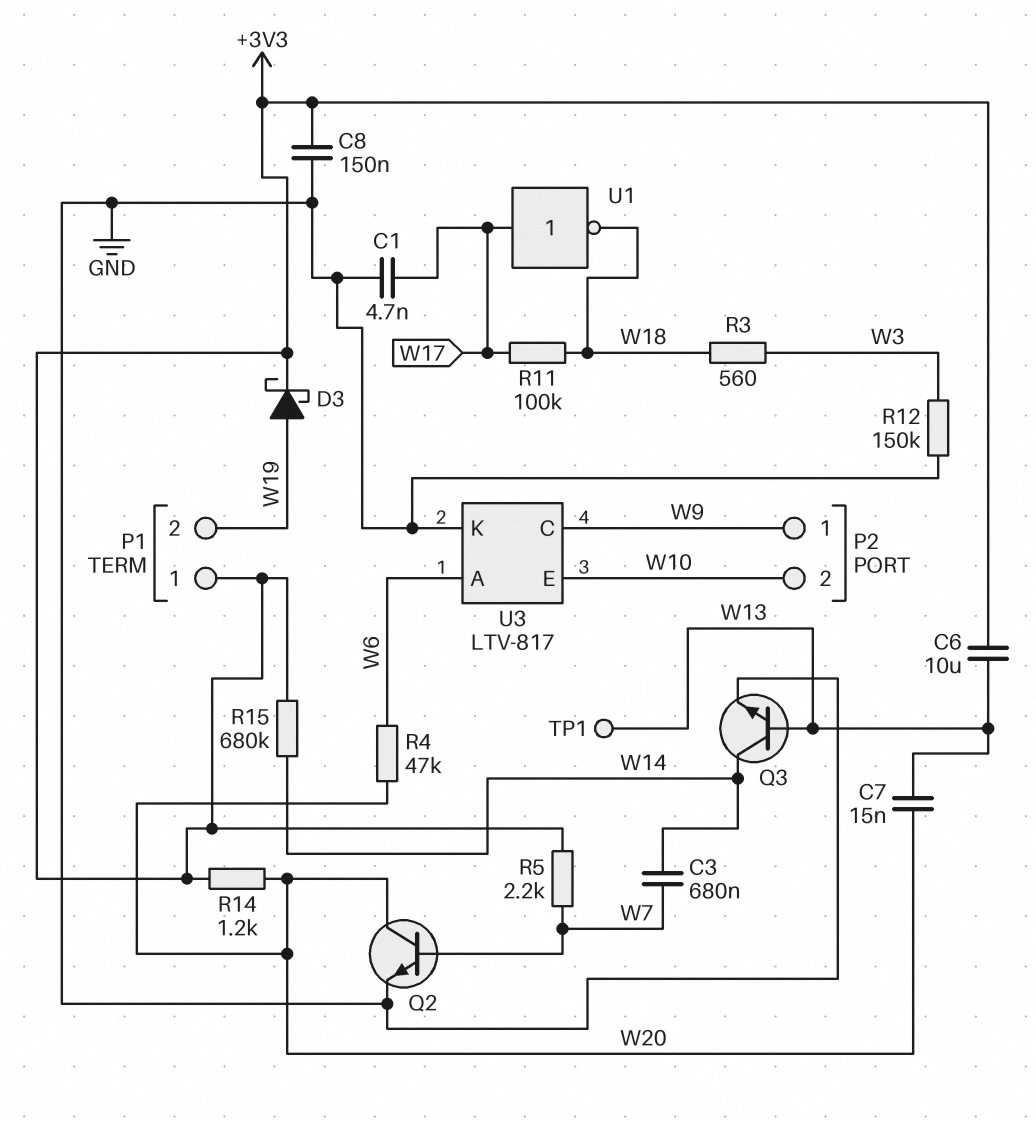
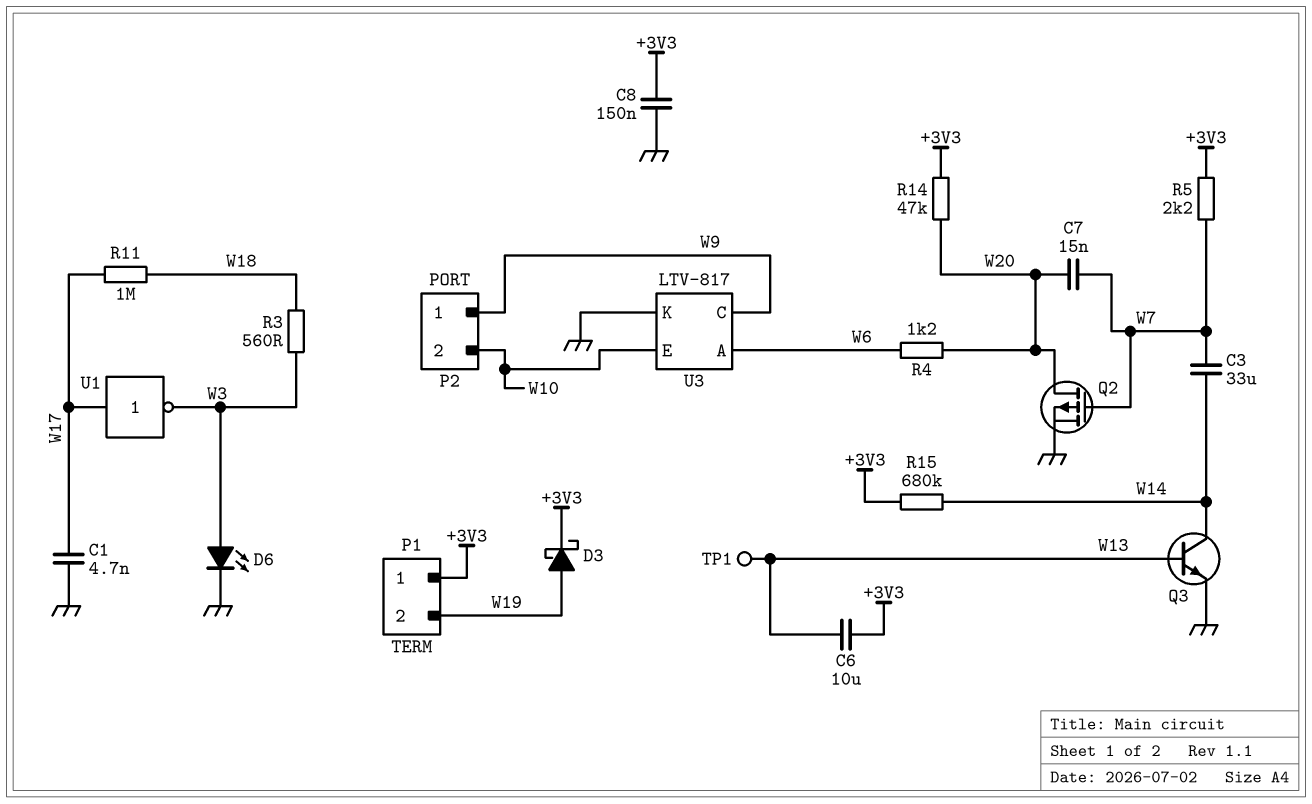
C3: 680nF (W7, W14) -> 33uF (W7, W14)
C7: 15nF (W13, W20) -> 15nF (W7, W20)
D6: none -> LED (A W3, K GND)
Q2: NPN (B W7, C W20, E GND) -> PMOS (G W7, D W20, S GND)
R4: 47k (W6, W20) -> 1.2k (W6, W20)
R11: 100k (W17, W18) -> 1M (W17, W18)
R12: 150k (GND, W3) -> none
R14: 1.2k (+3V3, W20) -> 47k (+3V3, W20)
U1: NOT (in W17, out W18) -> NOT (in W17, out W3)

